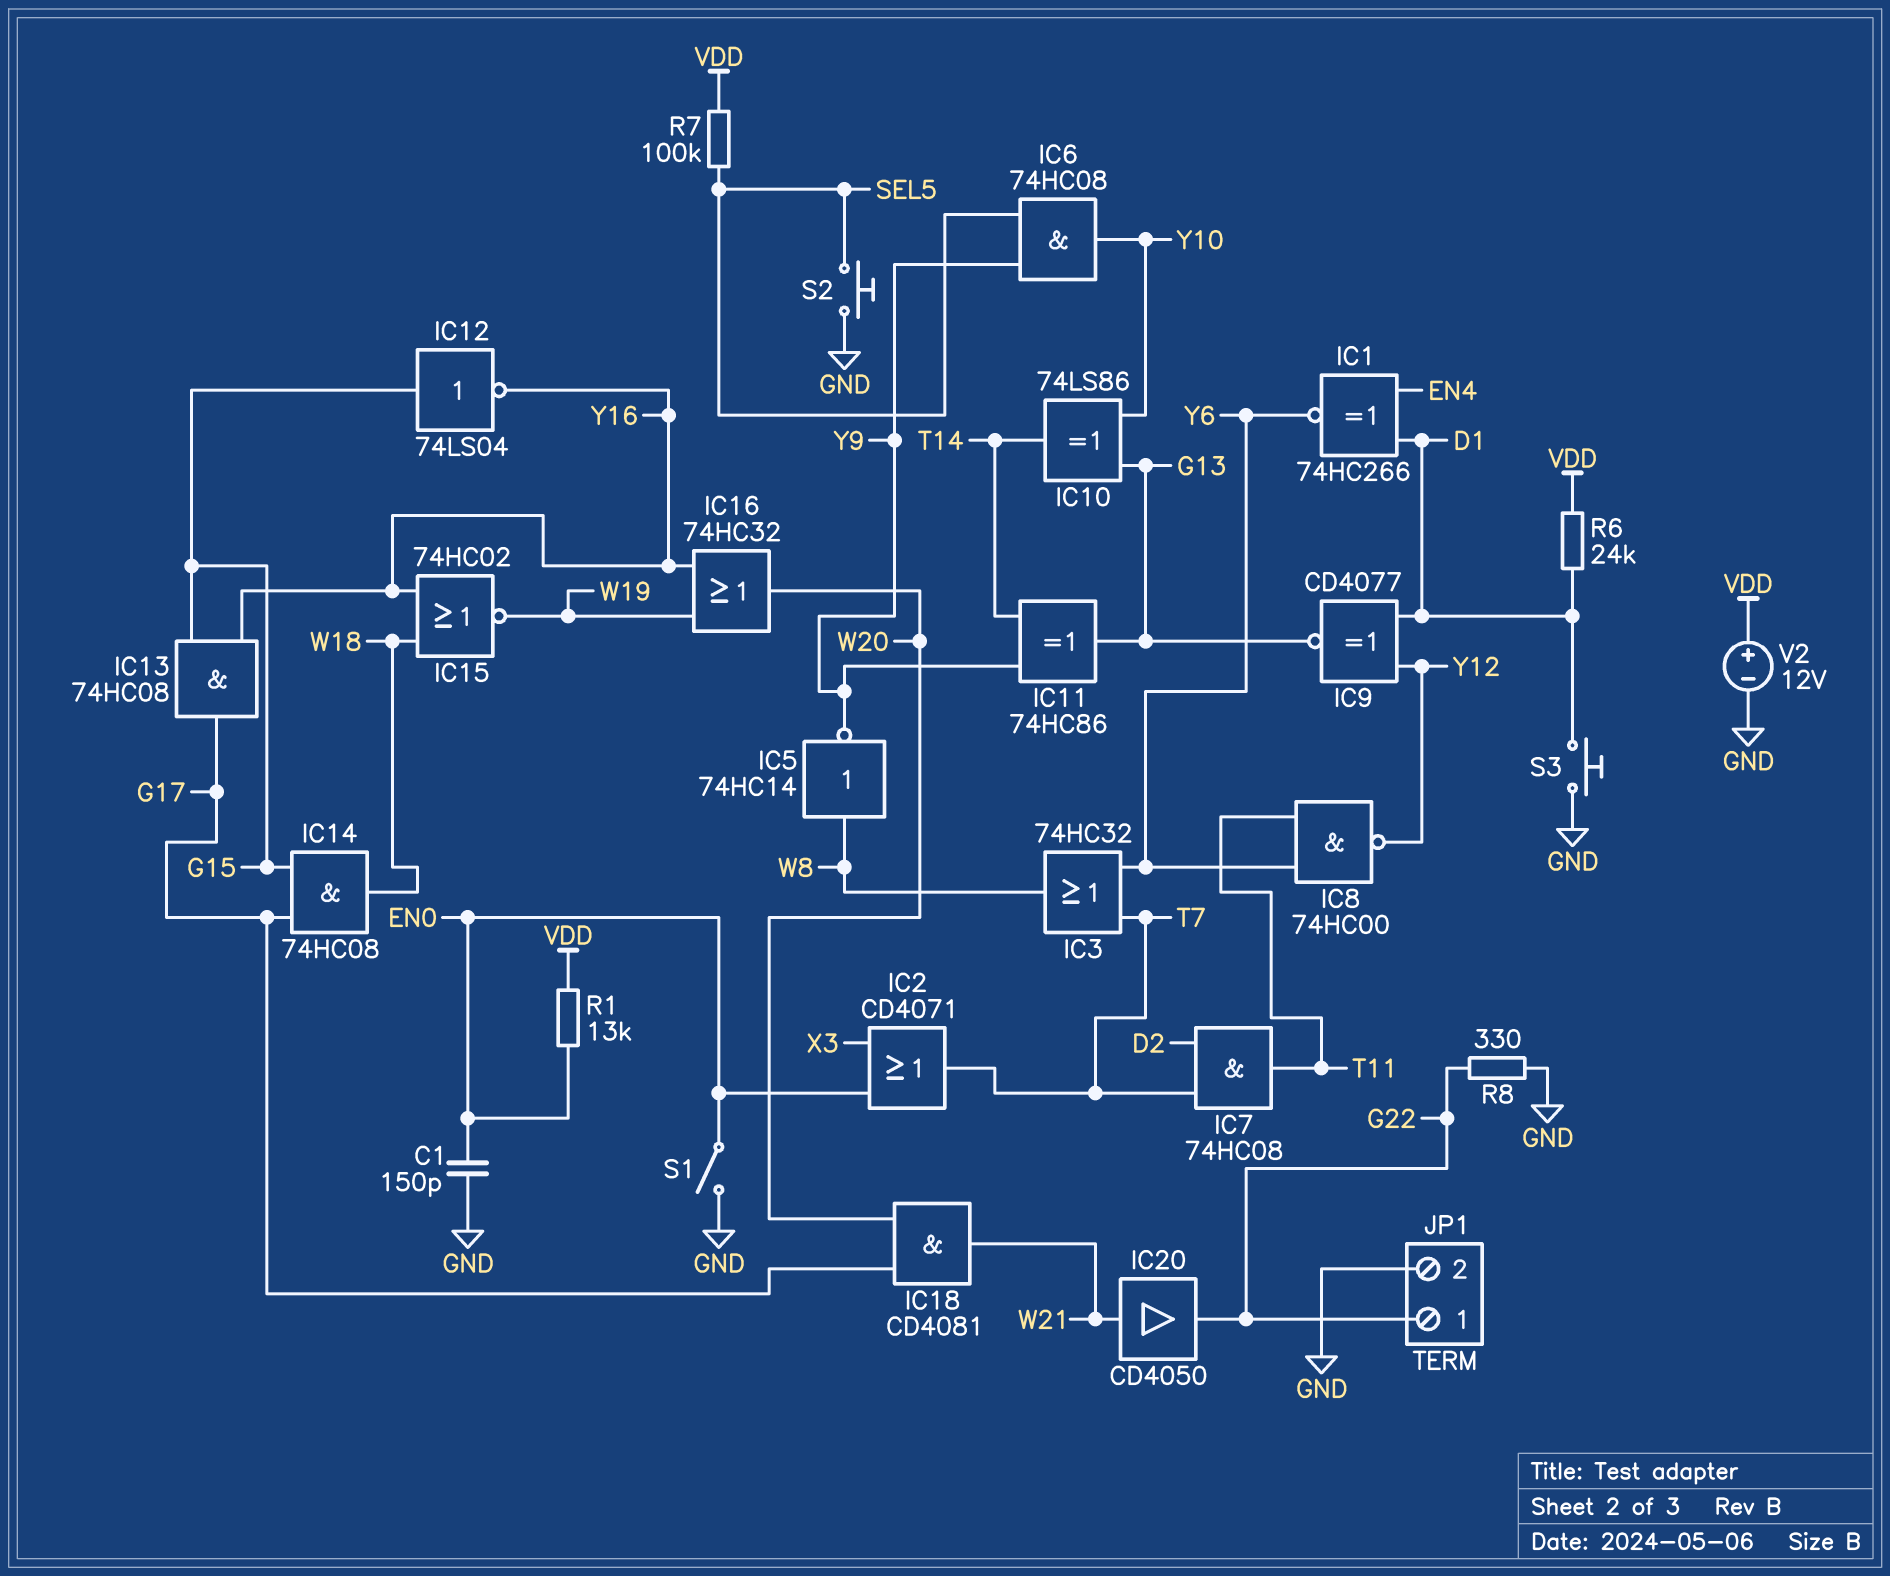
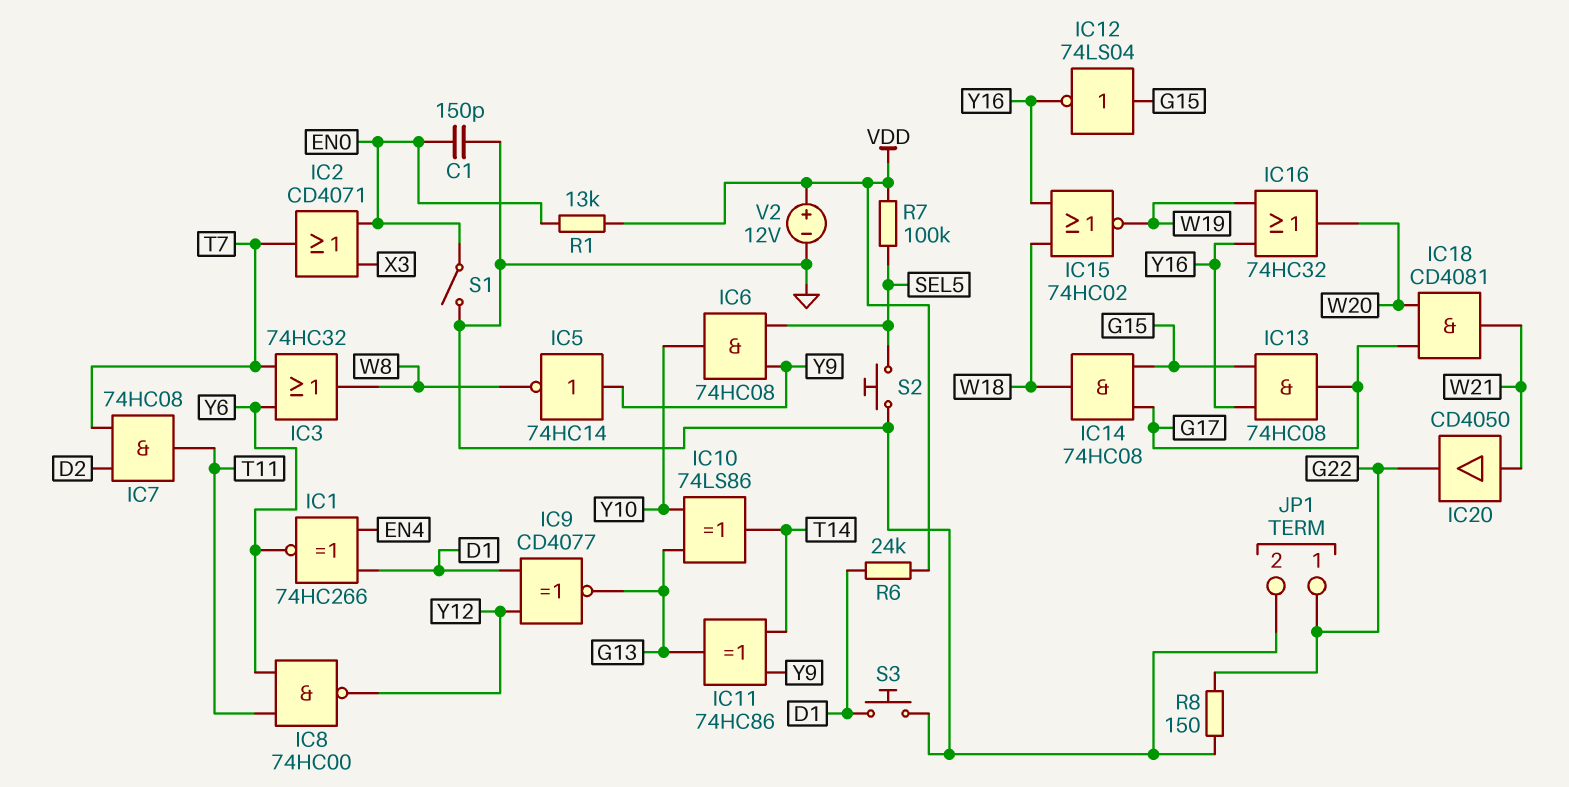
IC5: NOT 74HC14 (in W8, out Y9) -> NOT 74HC14 (in Y9, out W8)
R8: 330 (G22, GND) -> 150 (G22, GND)

